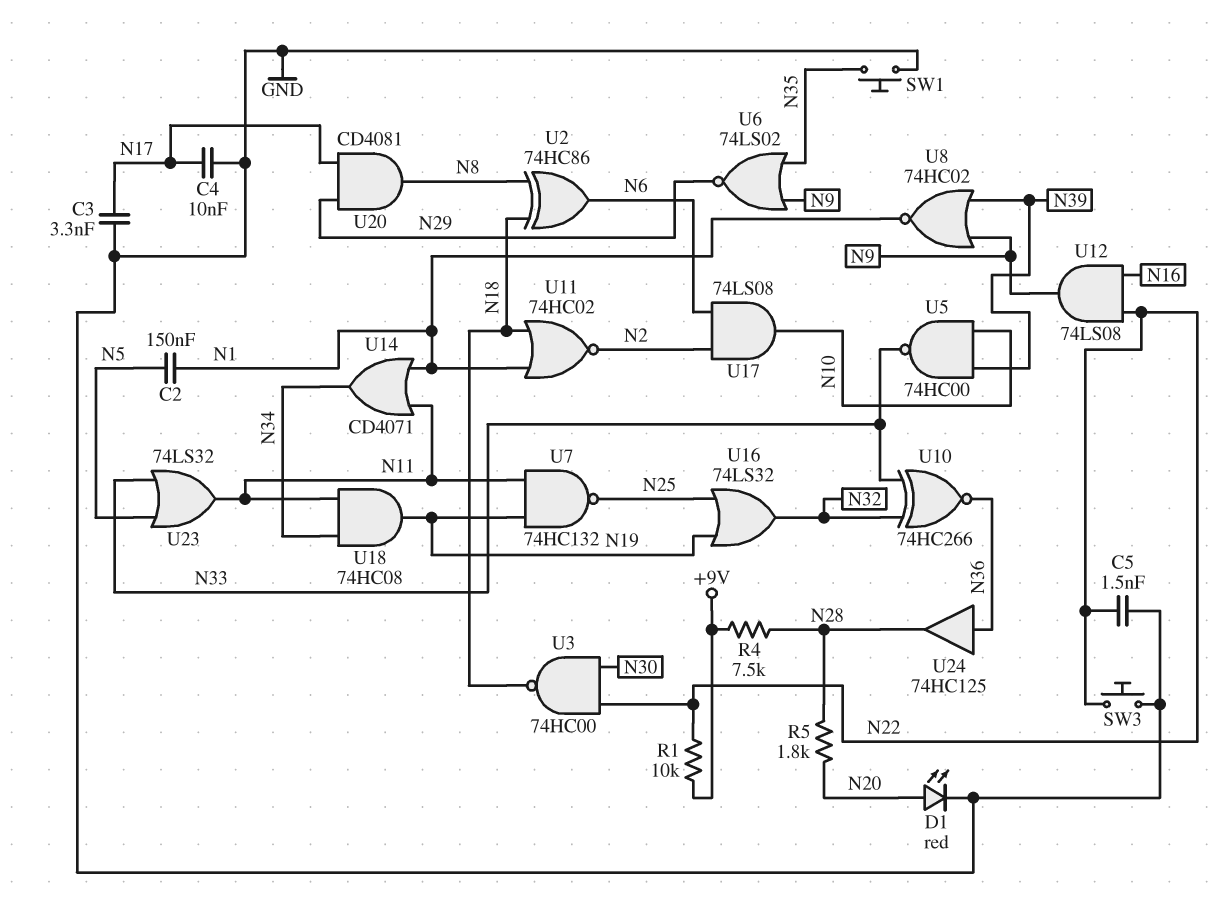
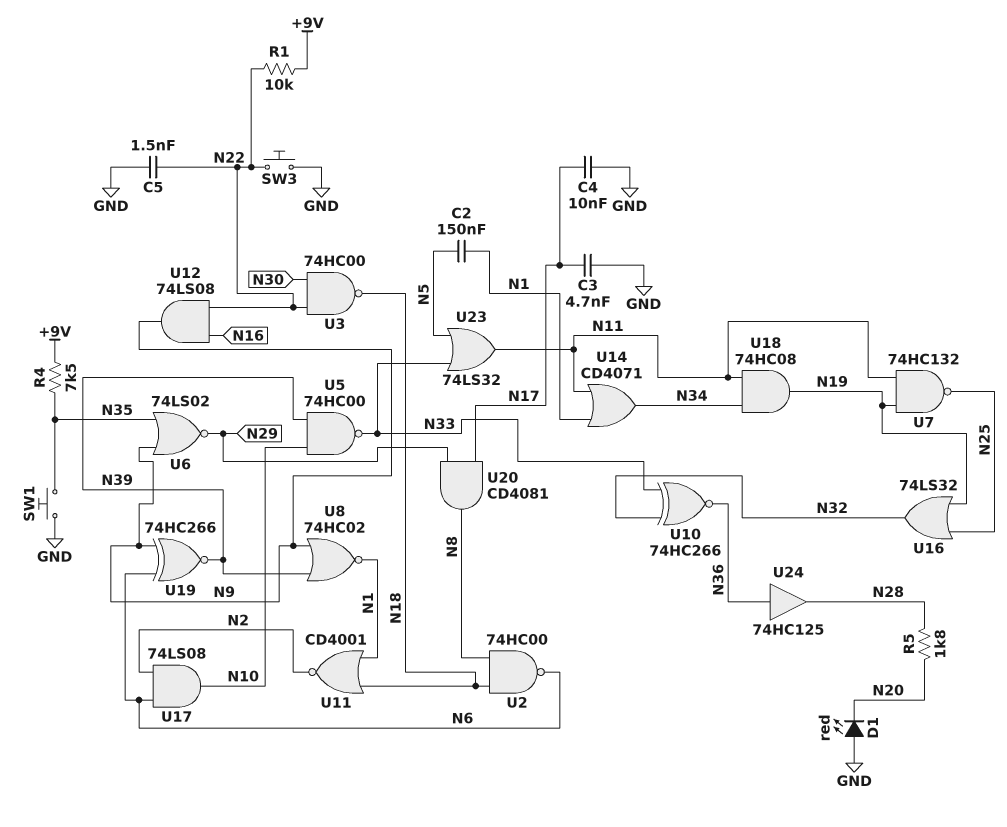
C3: 3.3nF (GND, N17) -> 4.7nF (GND, N17)
D1: LED red (A N20, K GND) -> LED red (A GND, K N20)
R4: 7.5k (+9V, N28) -> 7.5k (+9V, N35)
U2: XOR 74HC86 (in N8, in N18, out N6) -> NAND 74HC00 (in N8, in N18, out N6)
U11: NOR 74HC02 (in N1, in N18, out N2) -> NOR CD4001 (in N1, in N18, out N2)
U19: none -> XNOR 74HC266 (in N6, in N9, out N39)

